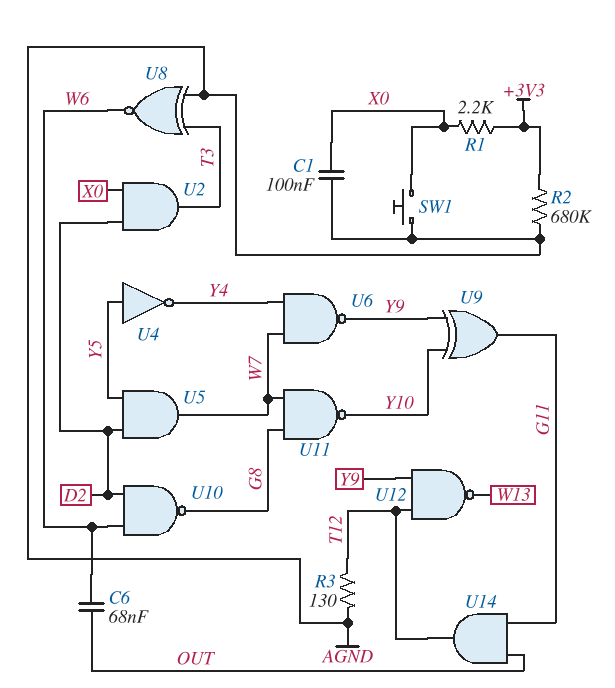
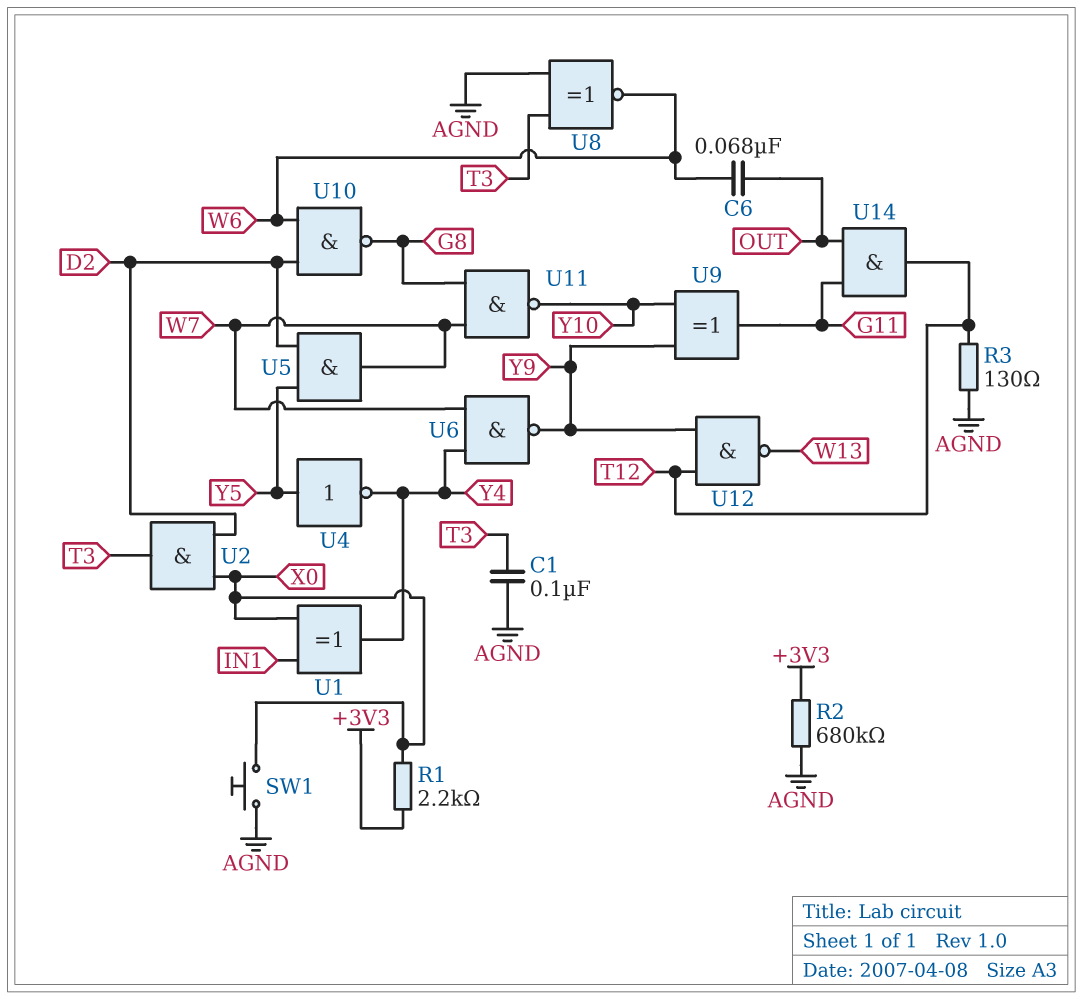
C1: 100nF (AGND, X0) -> 100nF (AGND, T3)
U1: none -> XOR (in IN1, in X0, out Y4)

